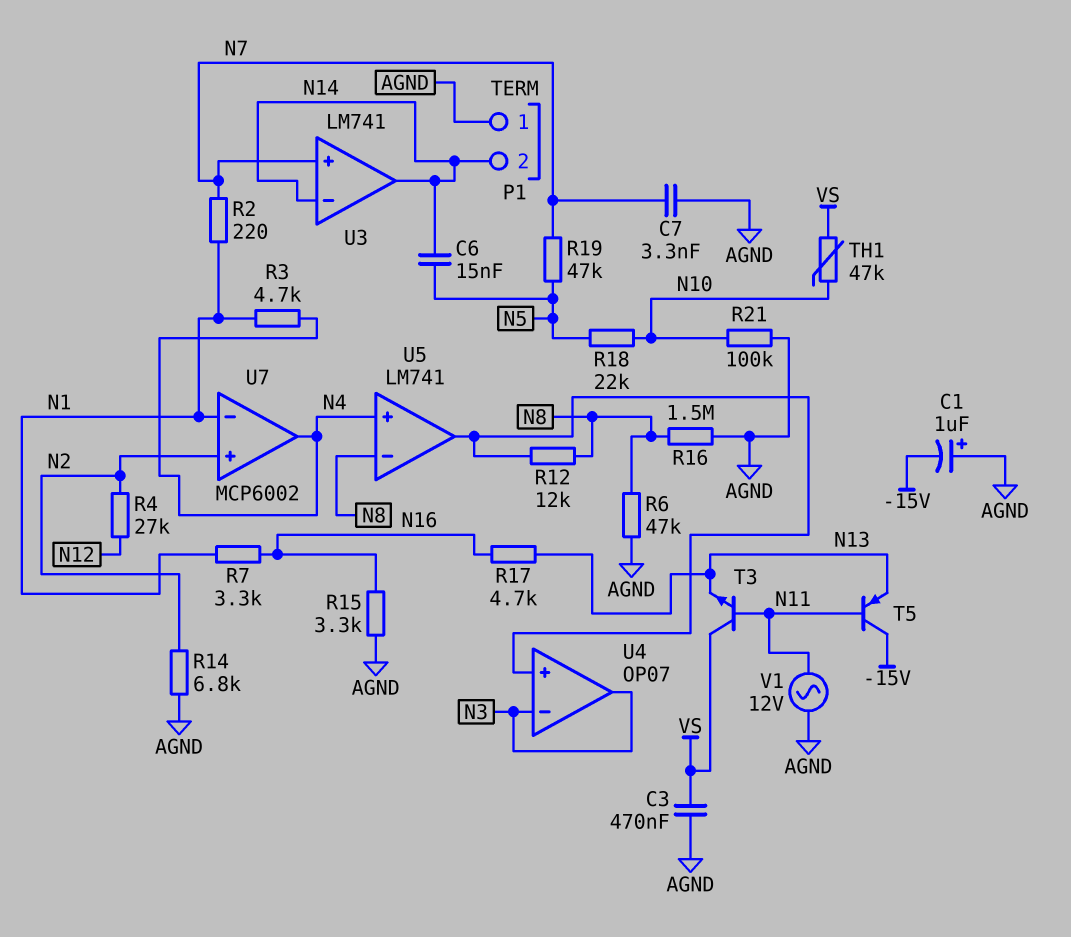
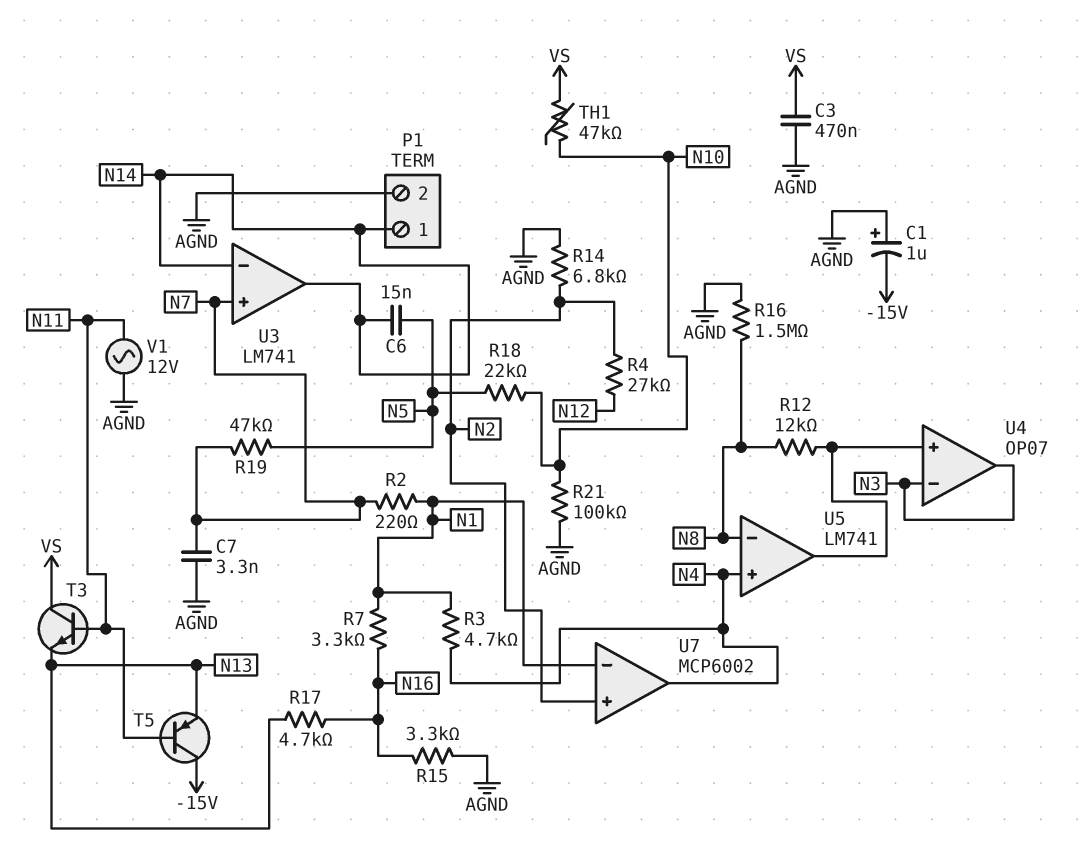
P1 pin 1: AGND -> N14
P1 pin 2: N14 -> AGND
R6: 47k (AGND, N8) -> none

